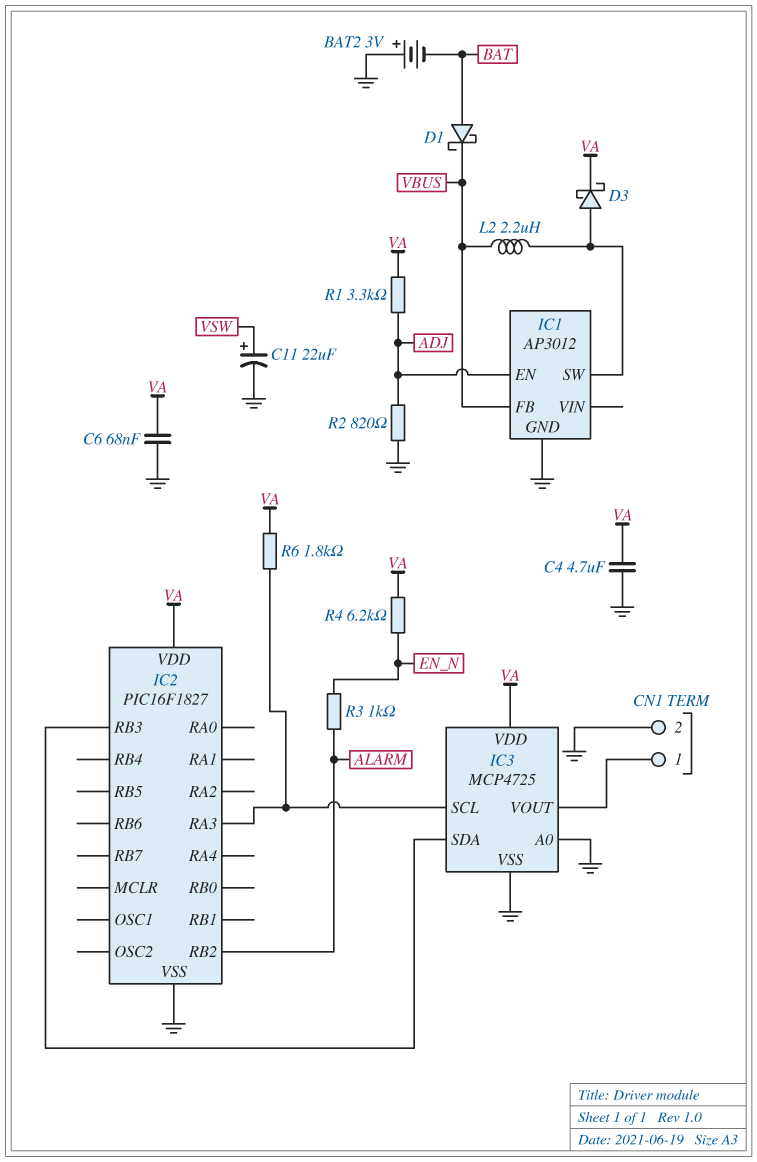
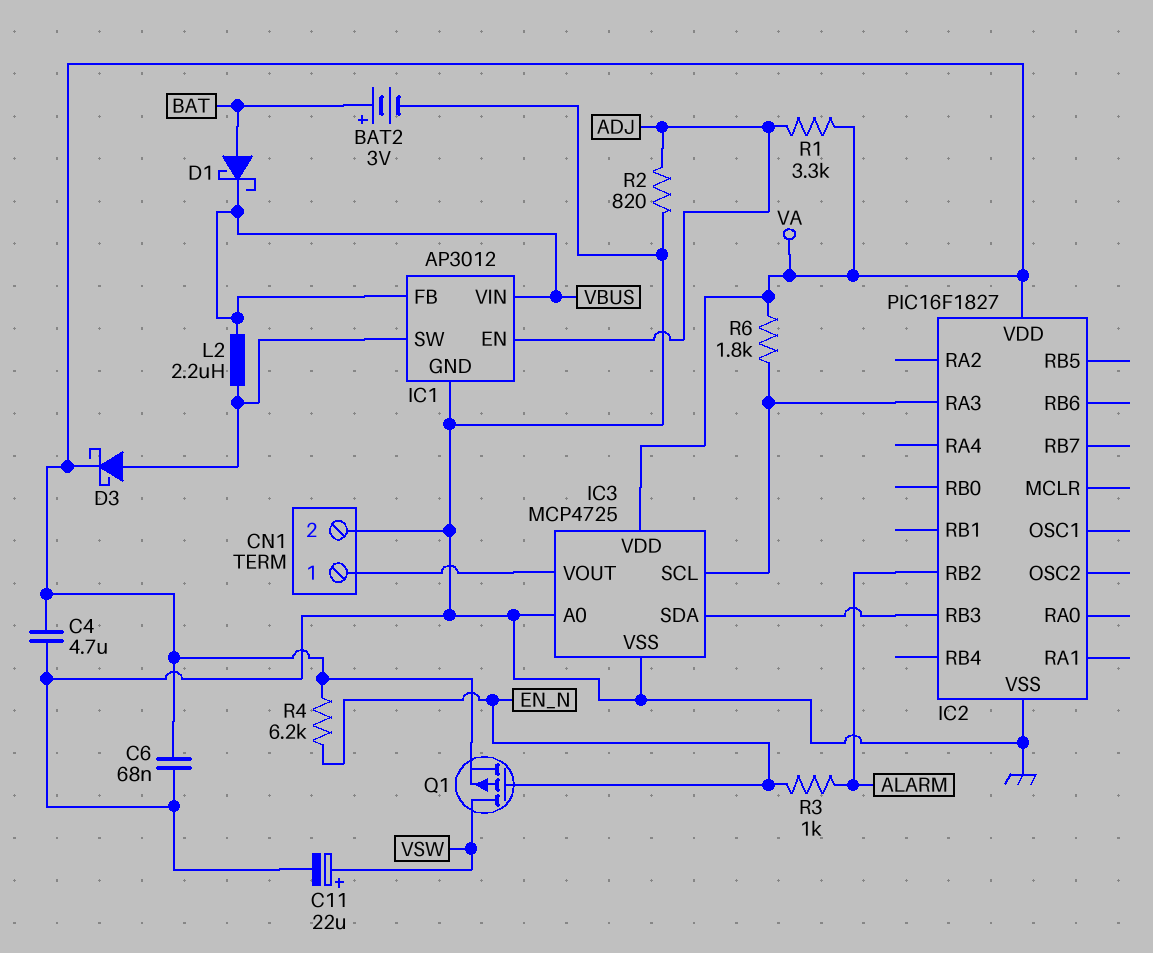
BAT2: 3V (plus GND, minus BAT) -> 3V (plus BAT, minus GND)
IC1 pin VIN: none -> VBUS
Q1: none -> PMOS (G EN_N, D VSW, S VA)

